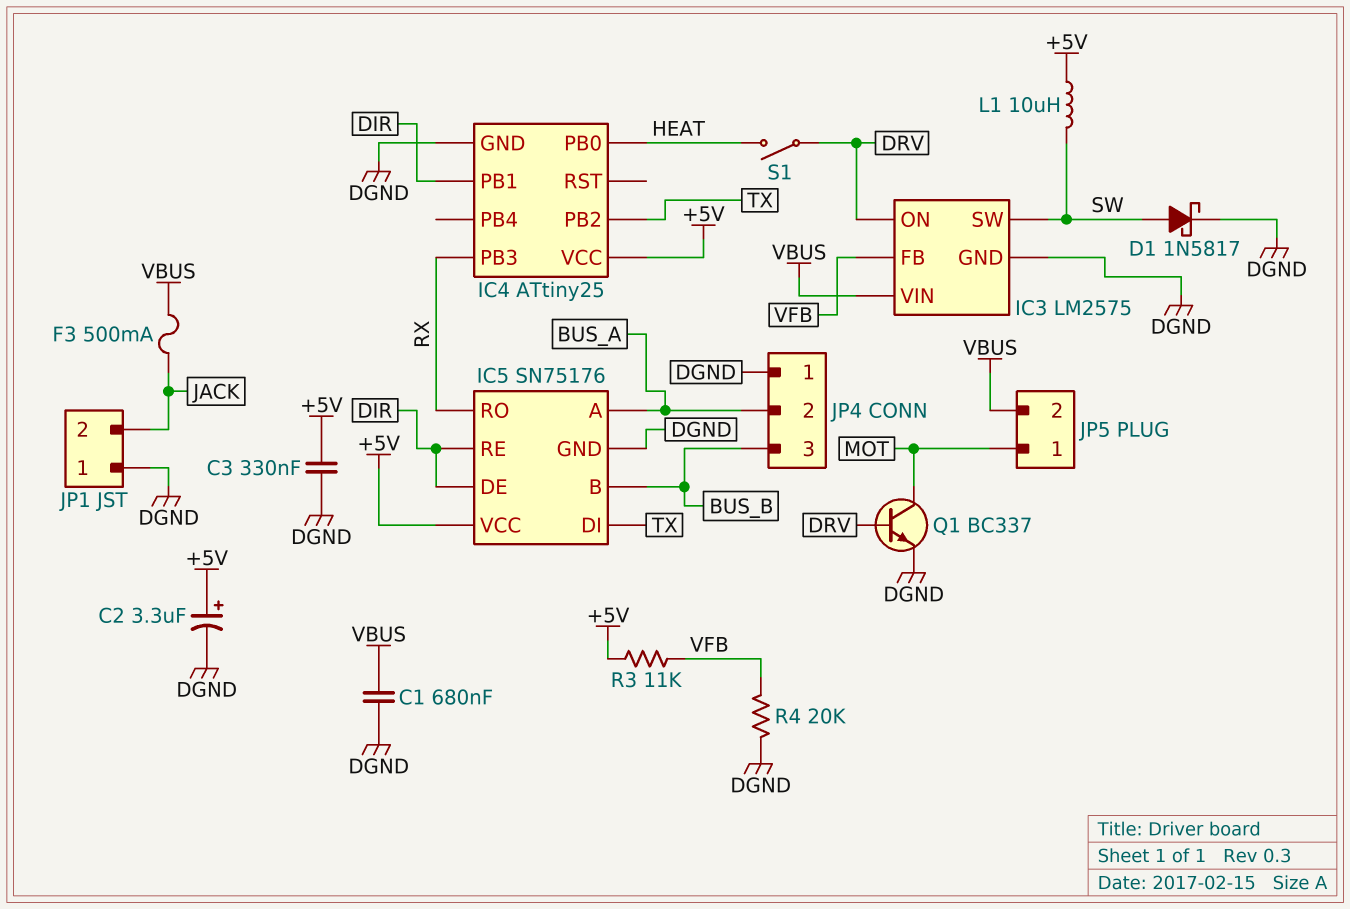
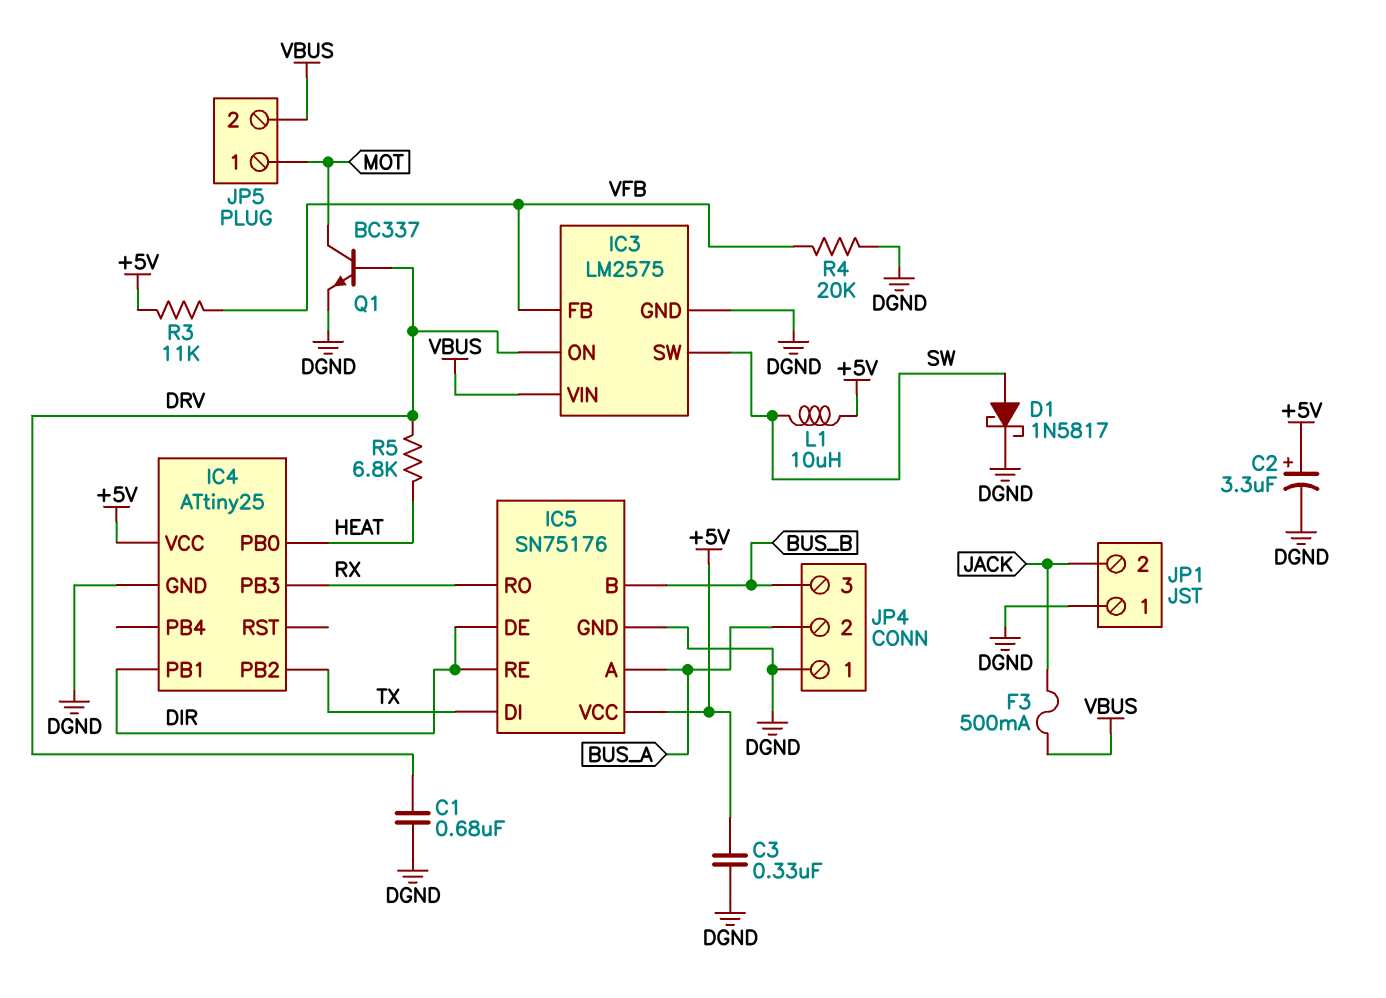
C1: 680nF (DGND, VBUS) -> 680nF (DGND, DRV)
R5: none -> 6.8k (DRV, HEAT)
S1: switch (DRV, HEAT) -> none

